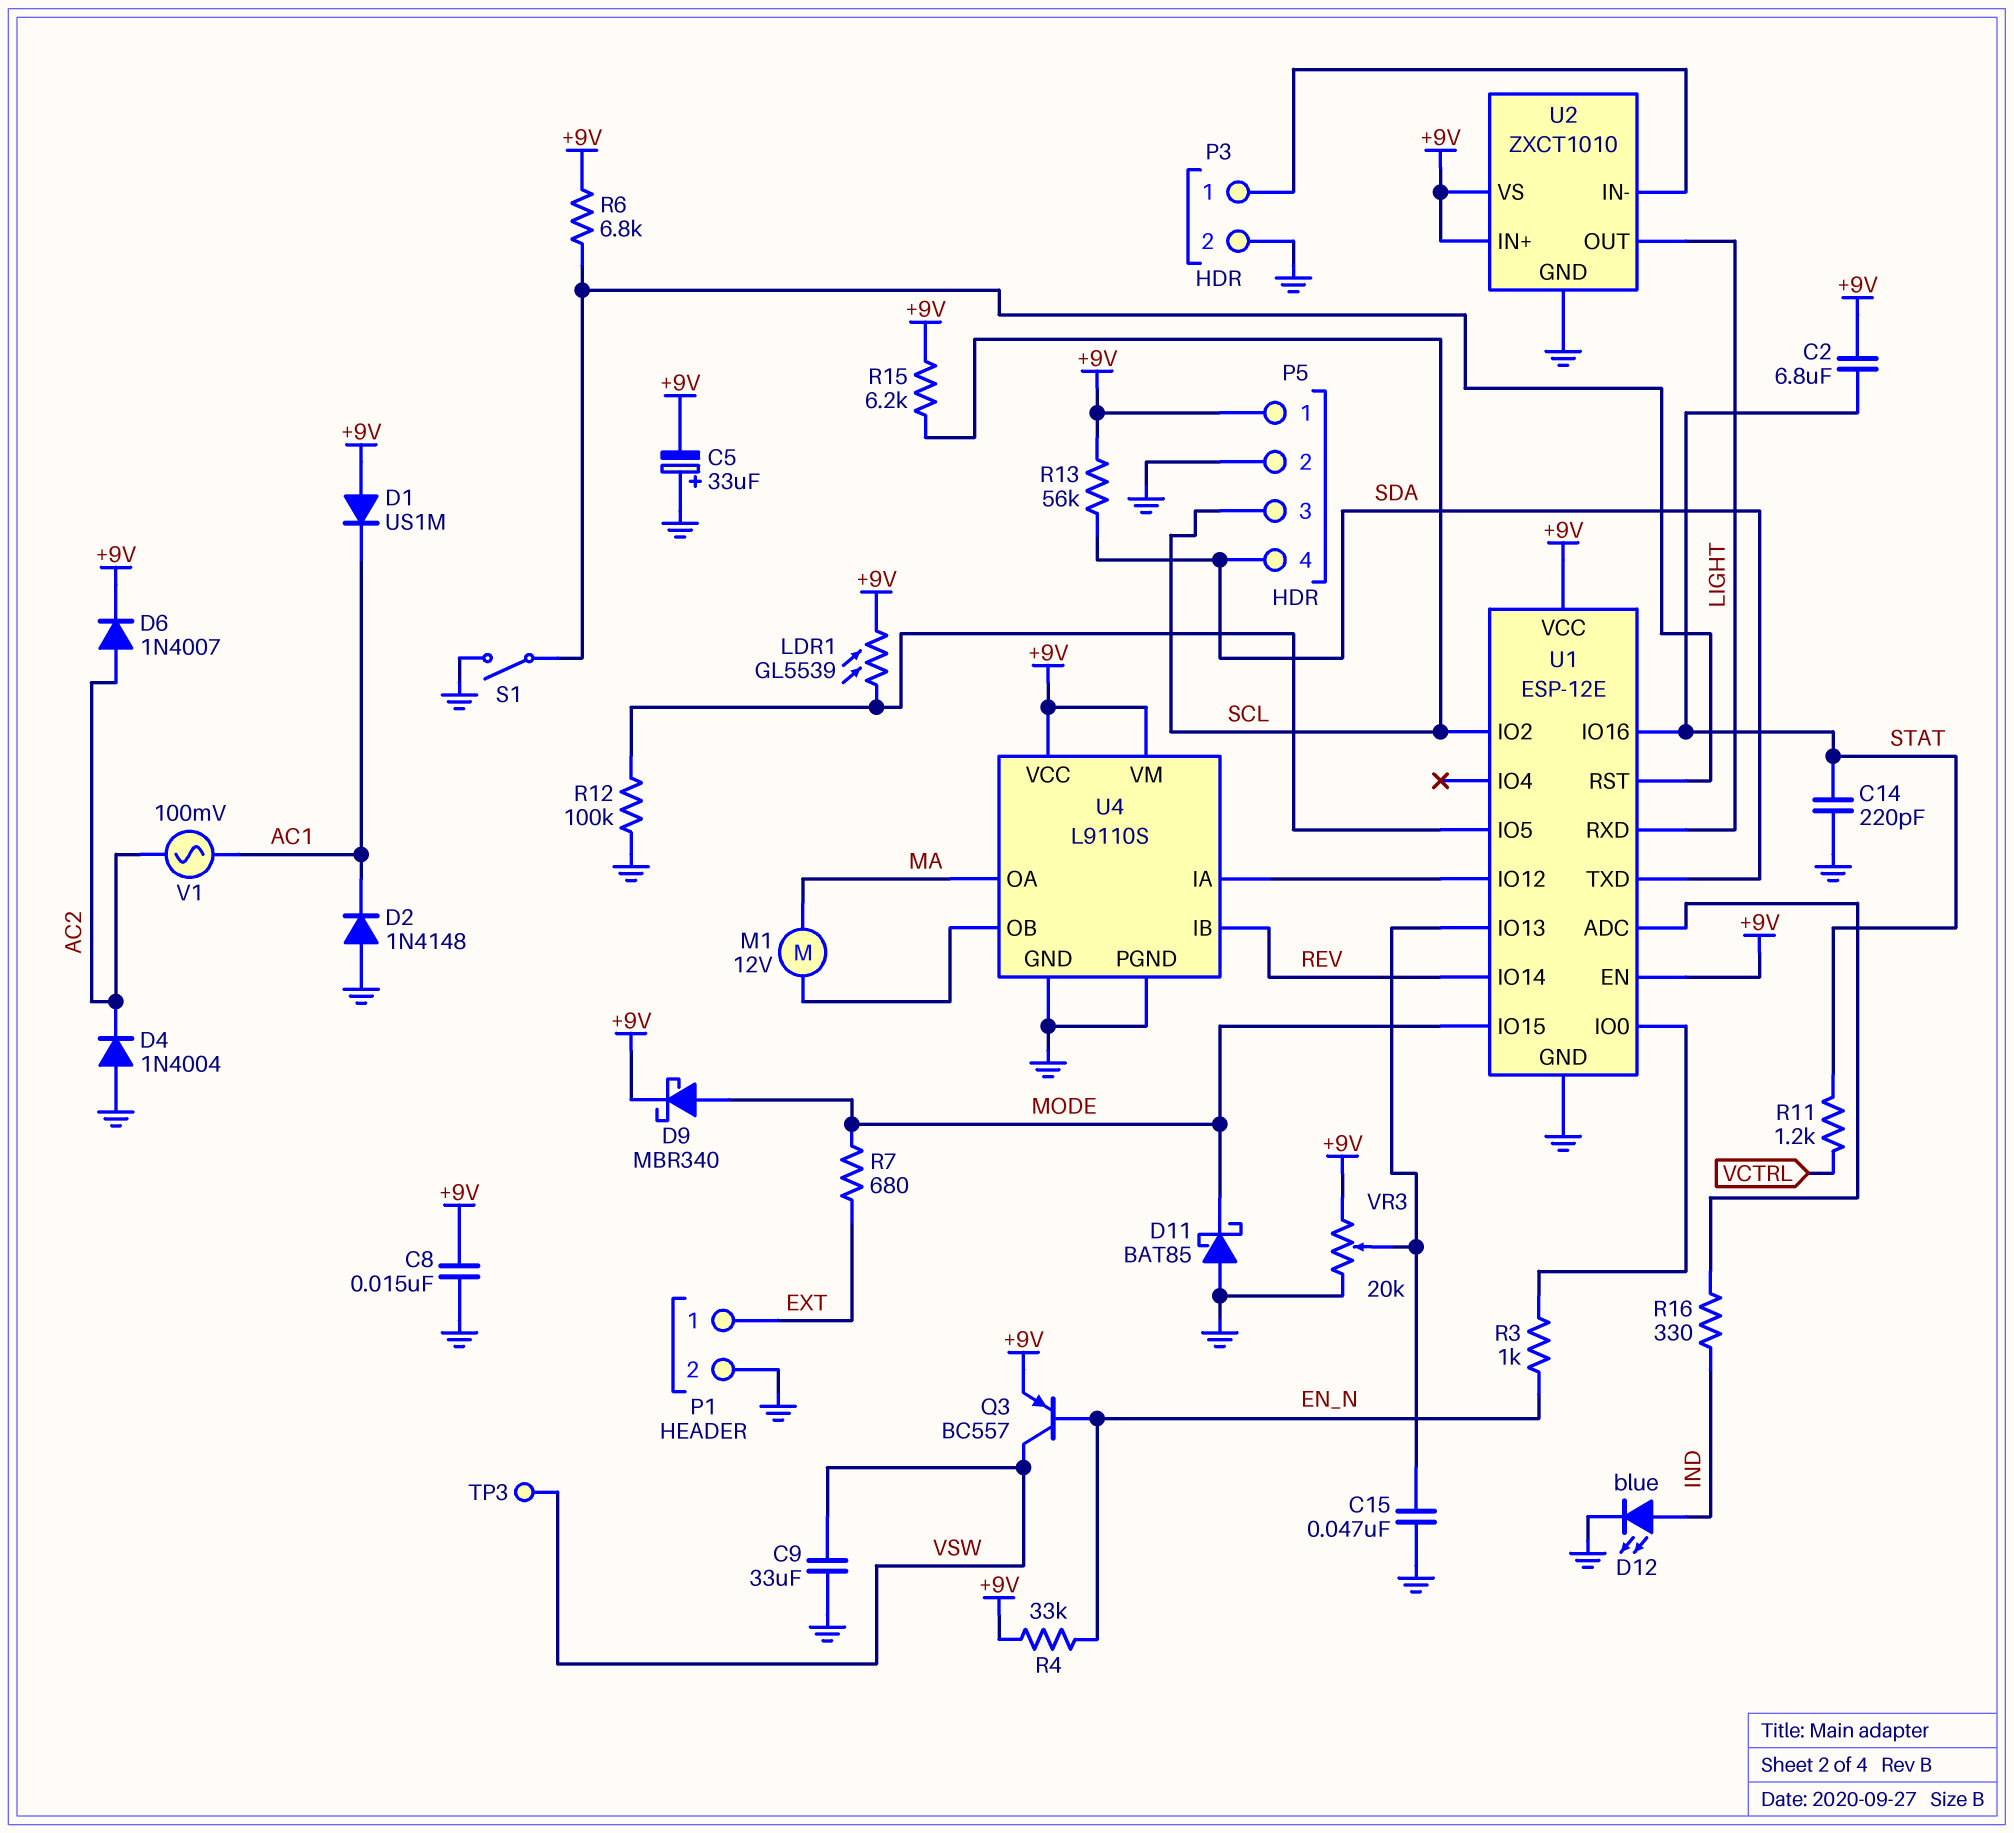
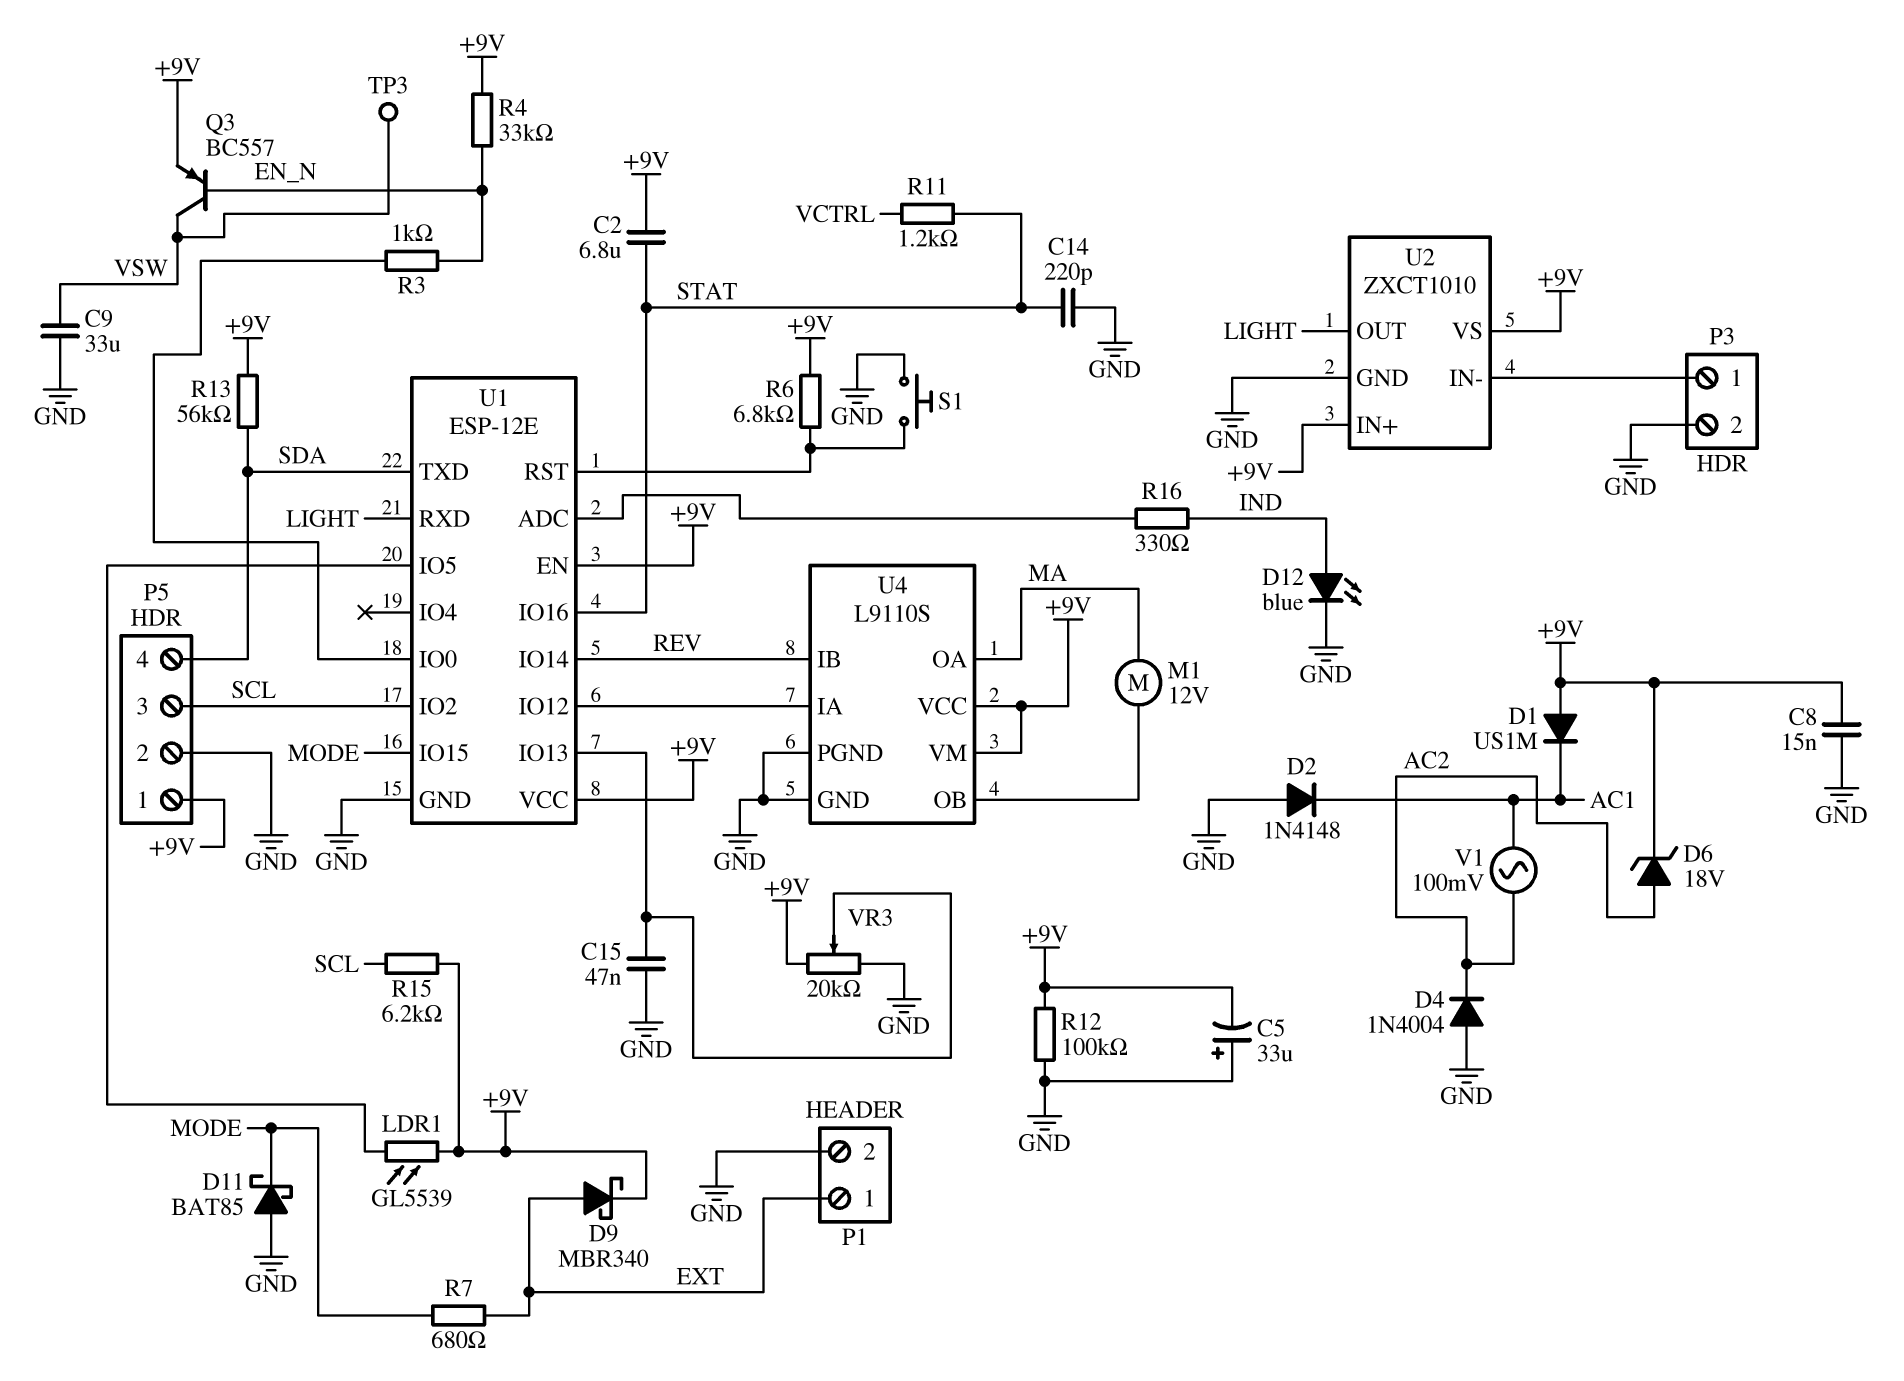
D6: diode 1N4007 (A AC2, K +9V) -> zener 18V (A AC2, K +9V)
D9: schottky MBR340 (A MODE, K +9V) -> schottky MBR340 (A EXT, K +9V)
R12: 100k (GND, U1/IO5) -> 100k (+9V, GND)
S1: switch (GND, U1/RST) -> button (GND, U1/RST)

